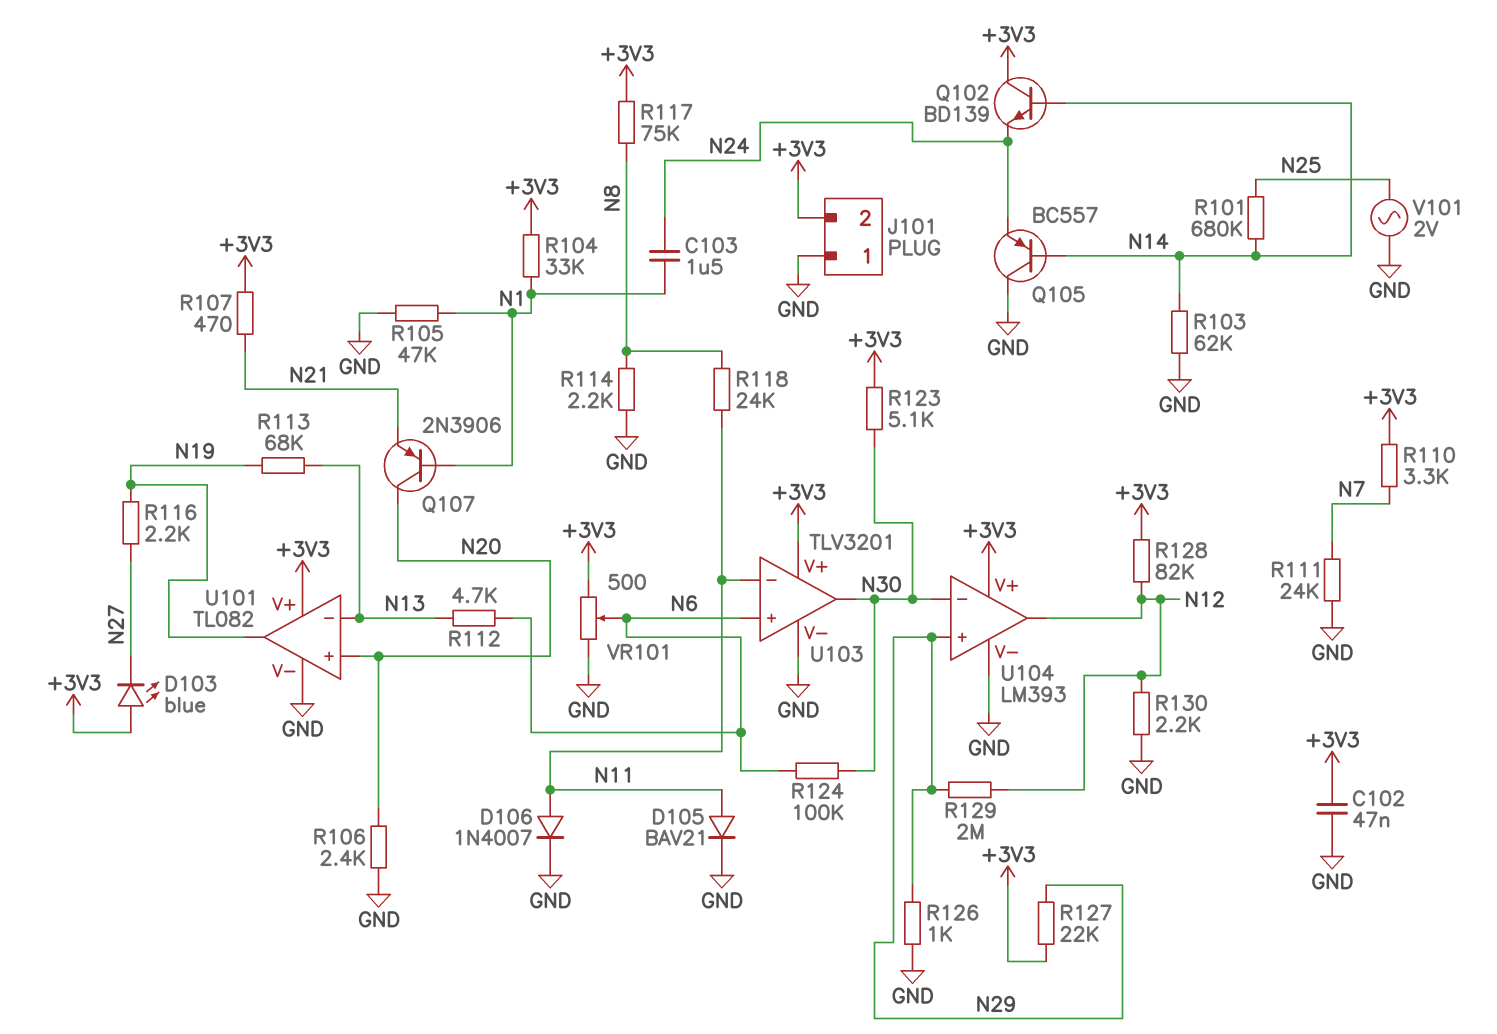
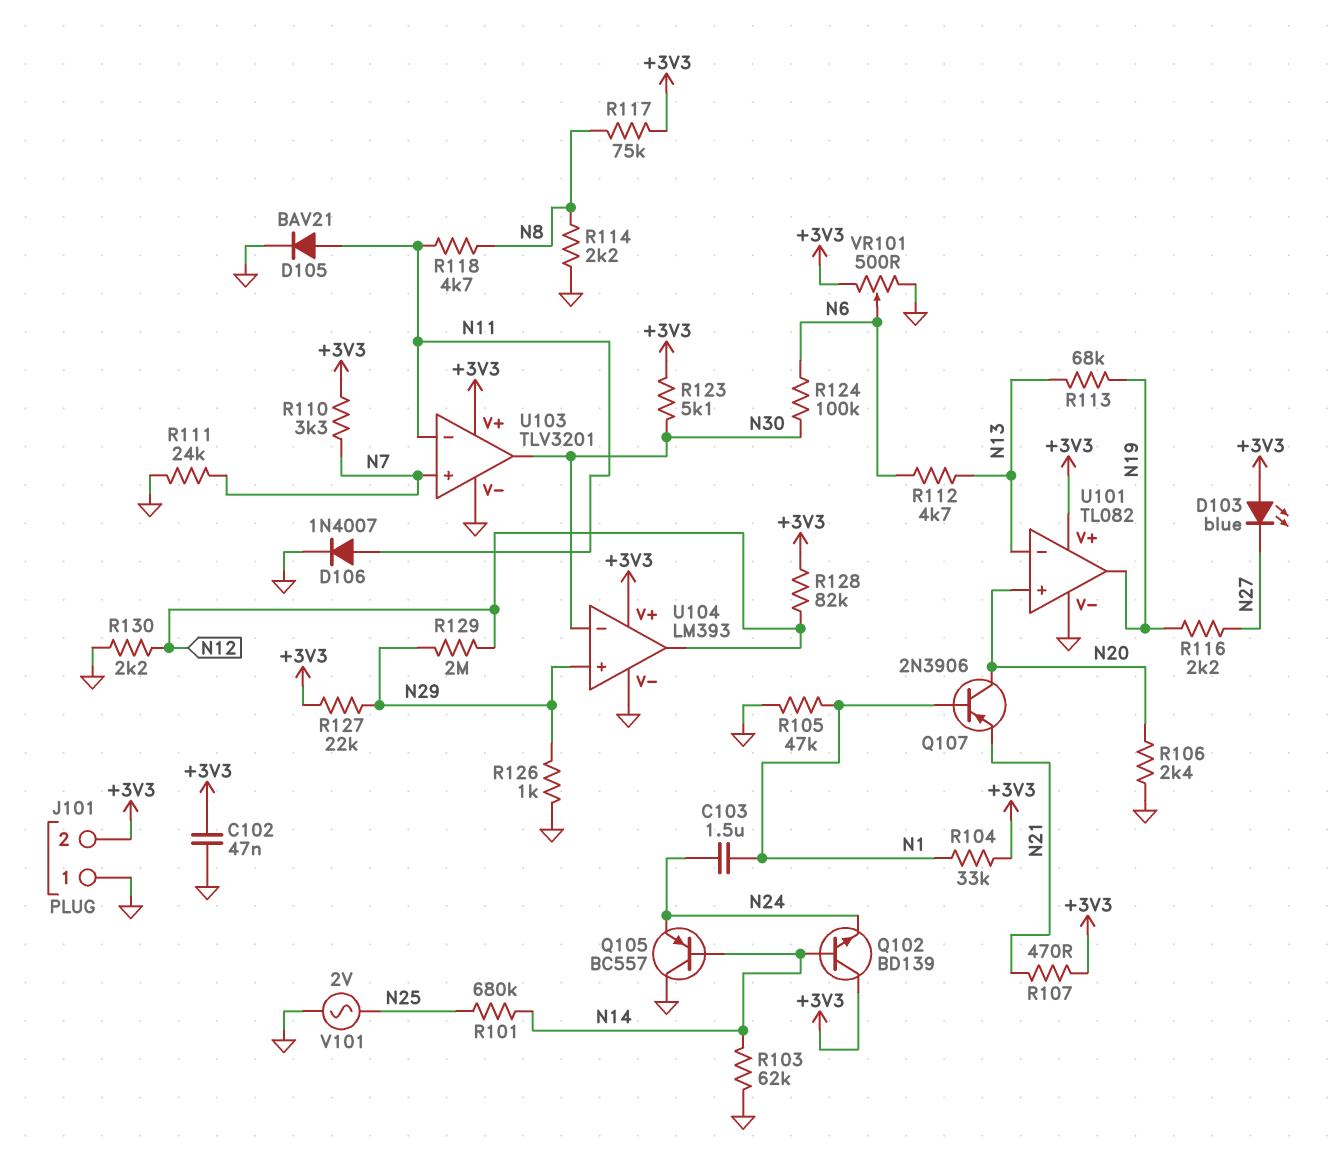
R118: 24k (N8, N11) -> 4.7k (N8, N11)
U103 pin in+: N6 -> N7

